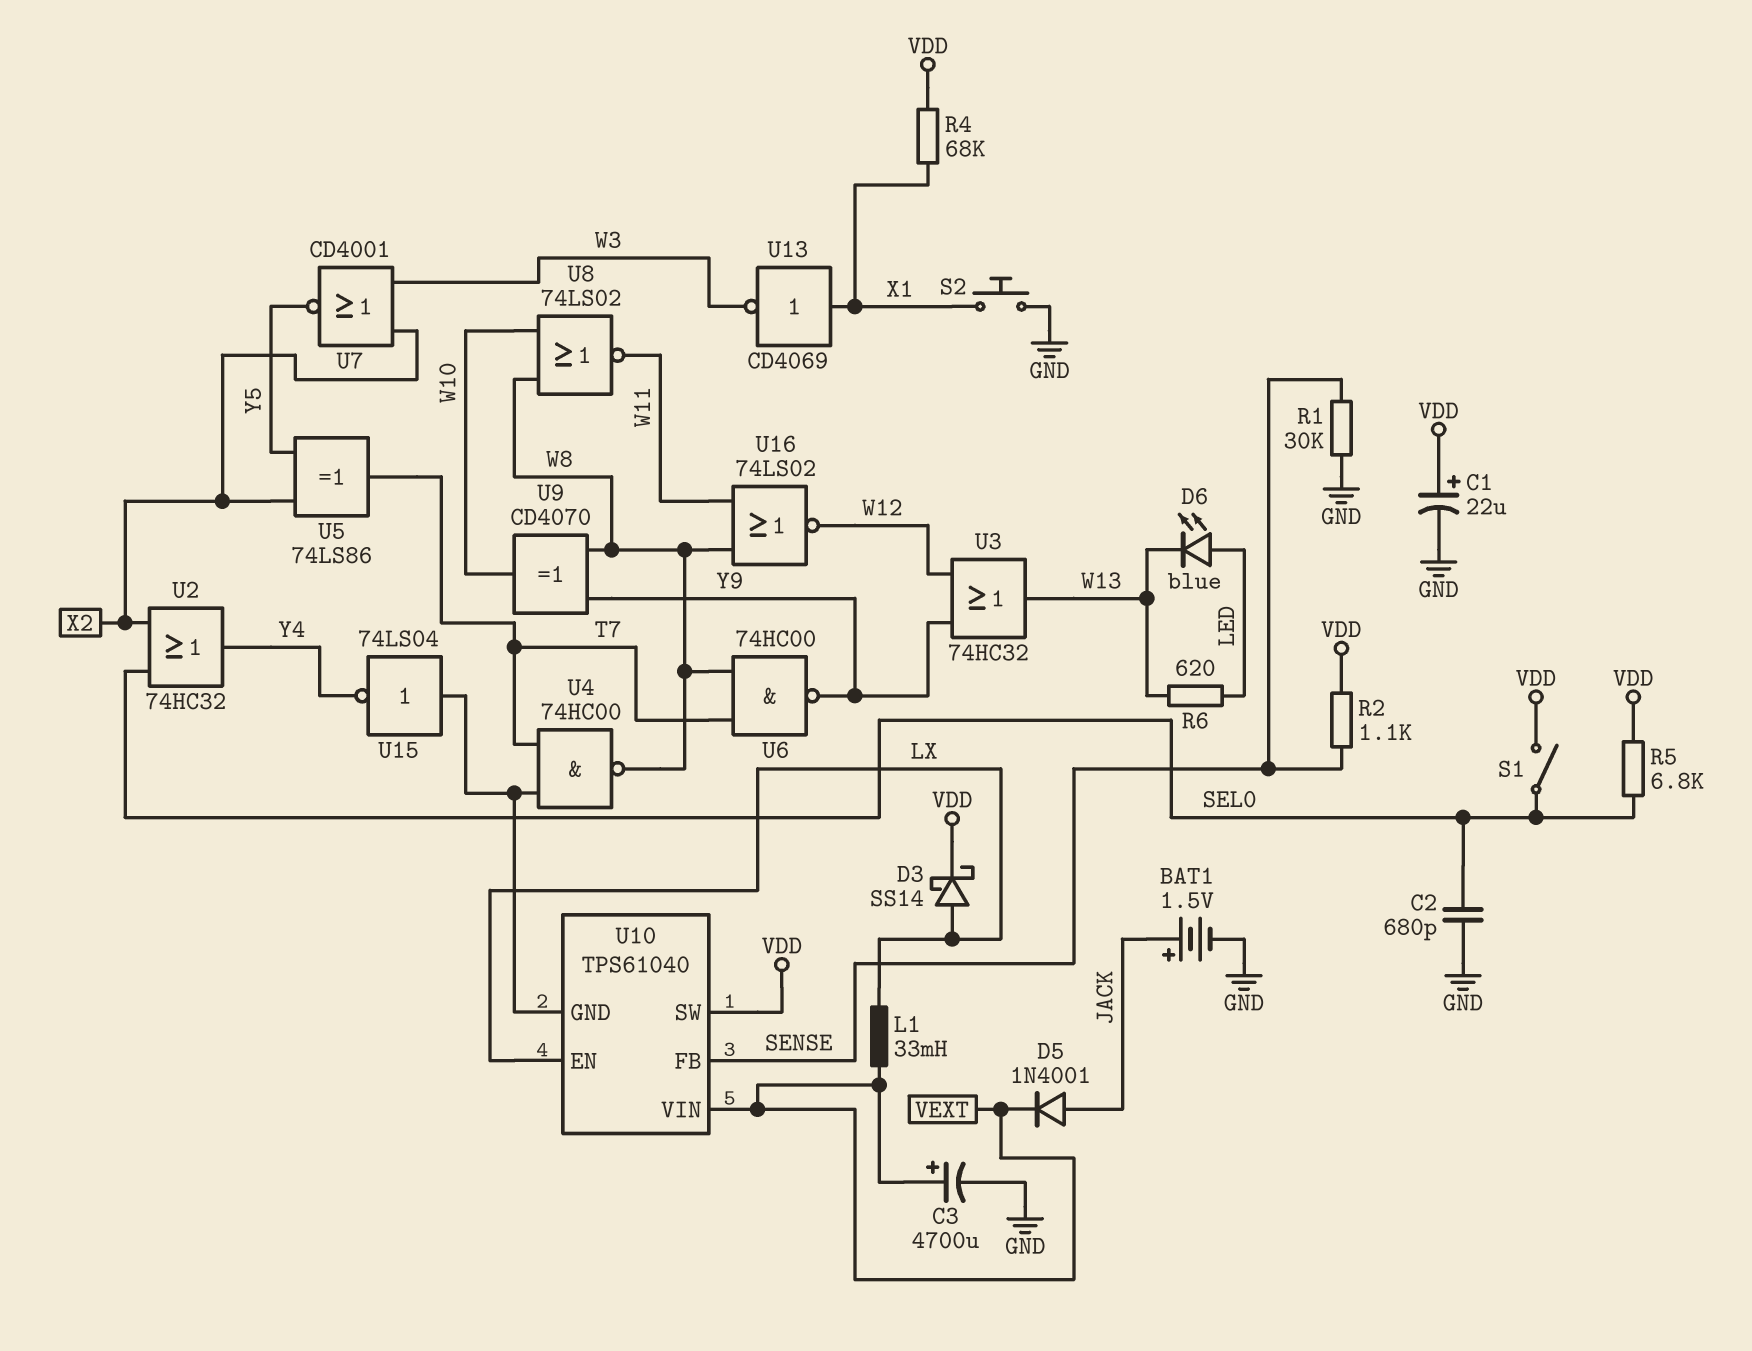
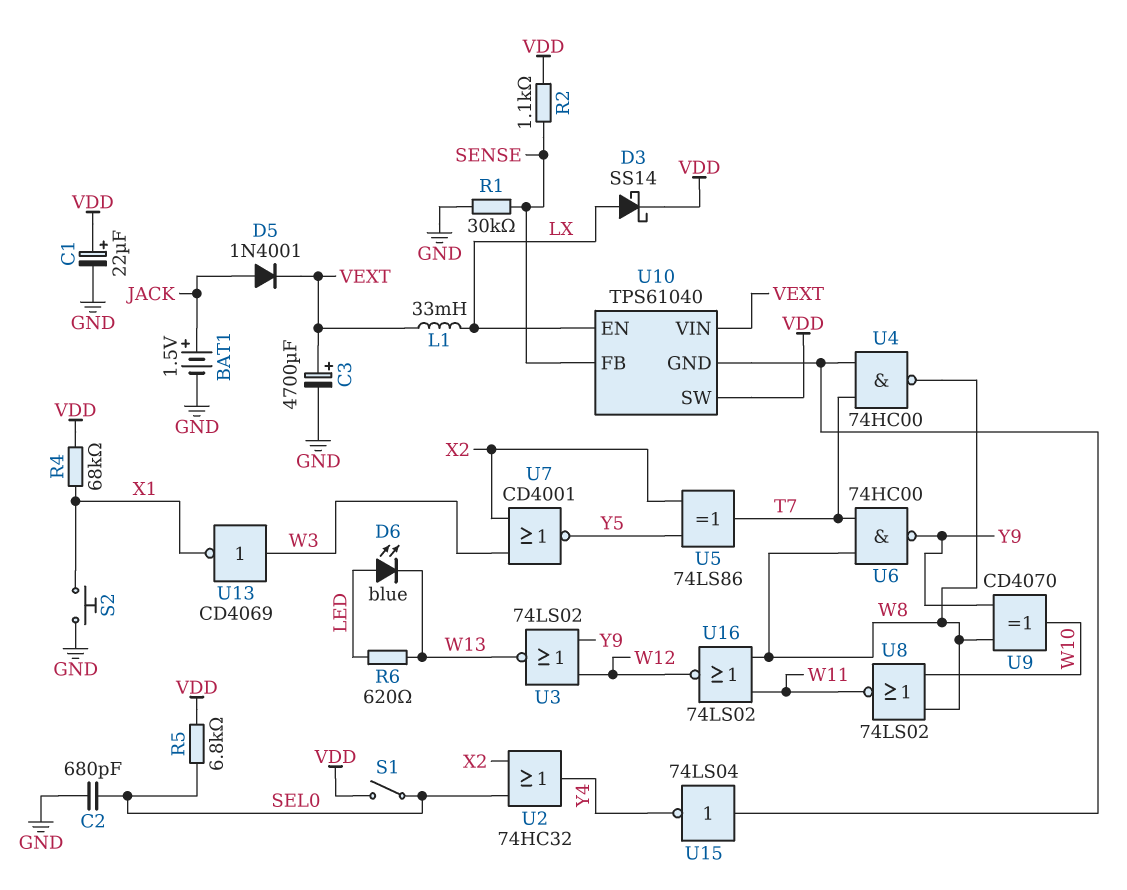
U3: OR 74HC32 (in W12, in Y9, out W13) -> NOR 74LS02 (in W12, in Y9, out W13)
U13: NOT CD4069 (in X1, out W3) -> NOT CD4069 (in W3, out X1)

